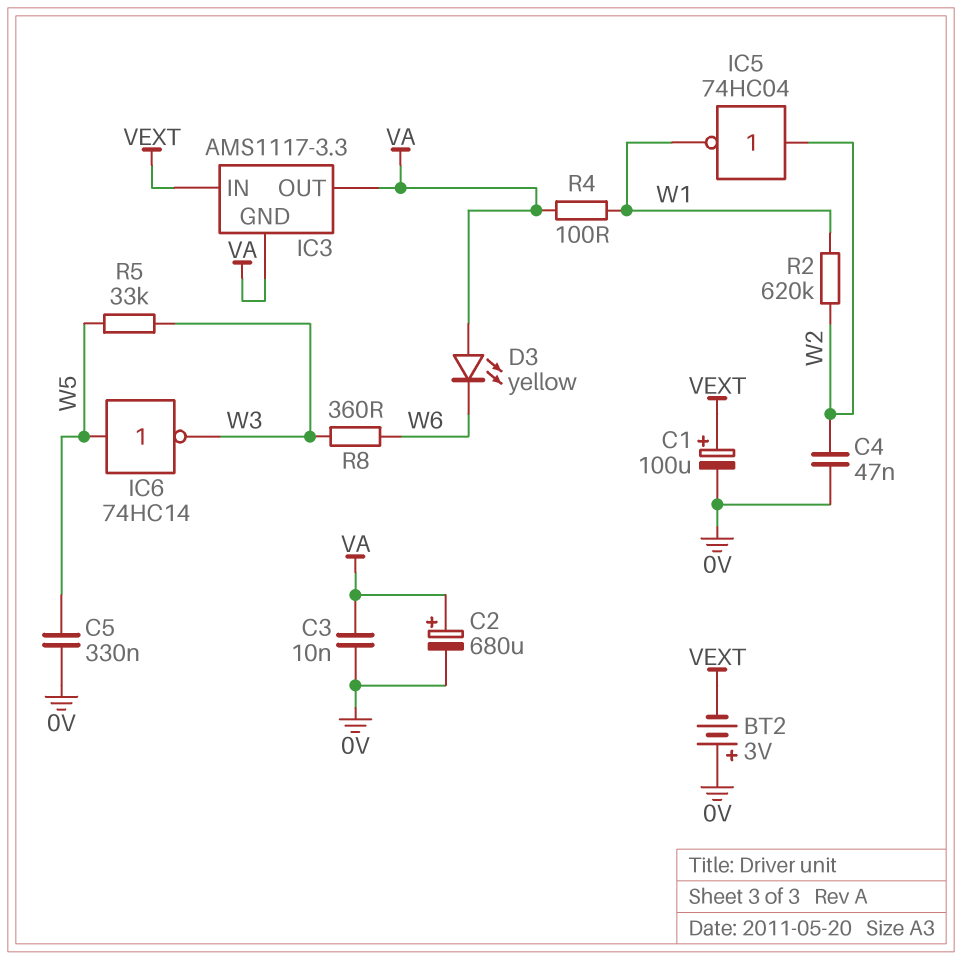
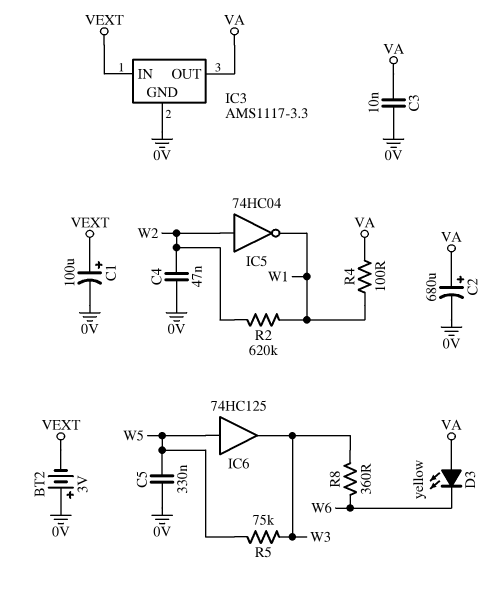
IC3 pin GND: VA -> 0V
IC6: NOT 74HC14 (in W5, out W3) -> buffer 74HC125 (in W5, out W3)
R5: 33k (W3, W5) -> 75k (W3, W5)

